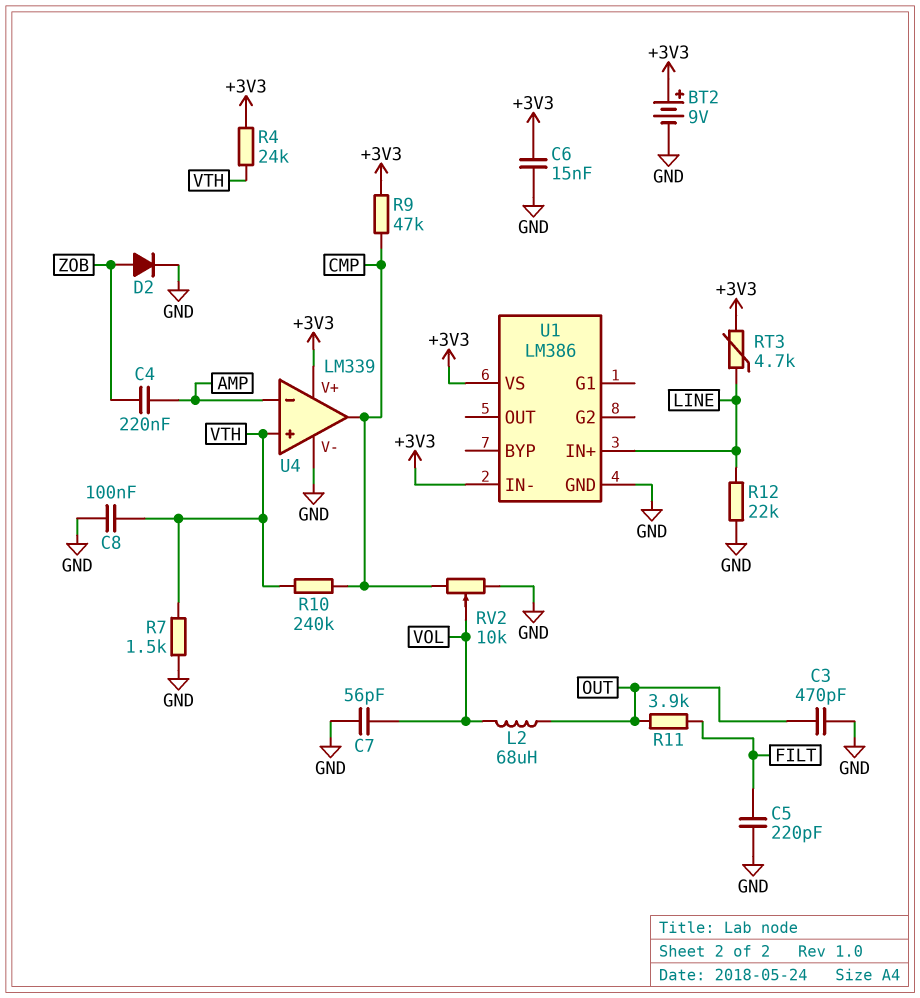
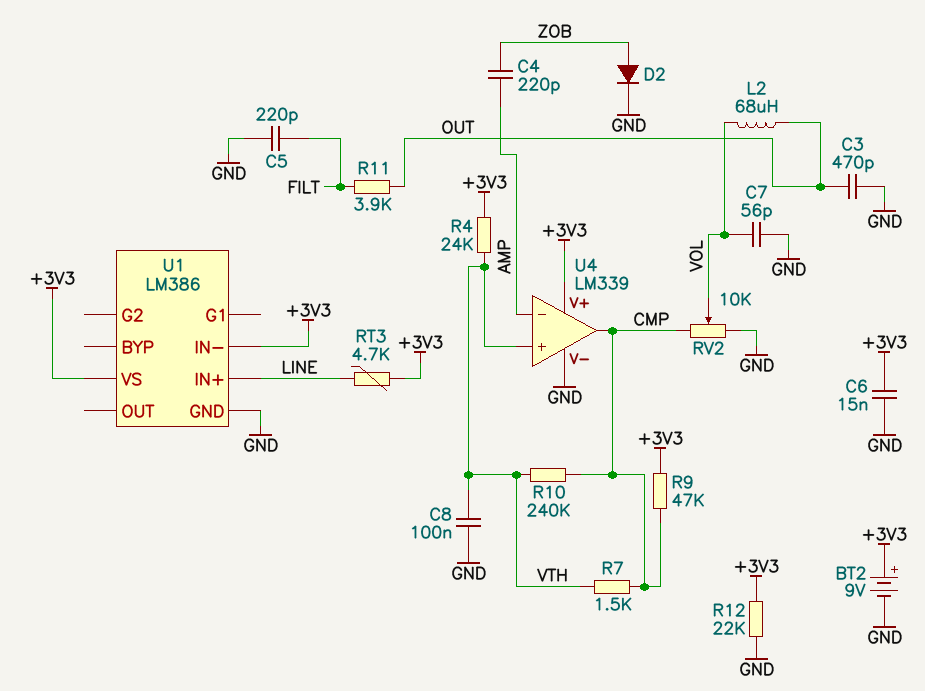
C4: 220nF (AMP, ZOB) -> 220pF (AMP, ZOB)
R7: 1.5k (GND, VTH) -> 1.5k (CMP, VTH)
R12: 22k (GND, LINE) -> 22k (+3V3, GND)

